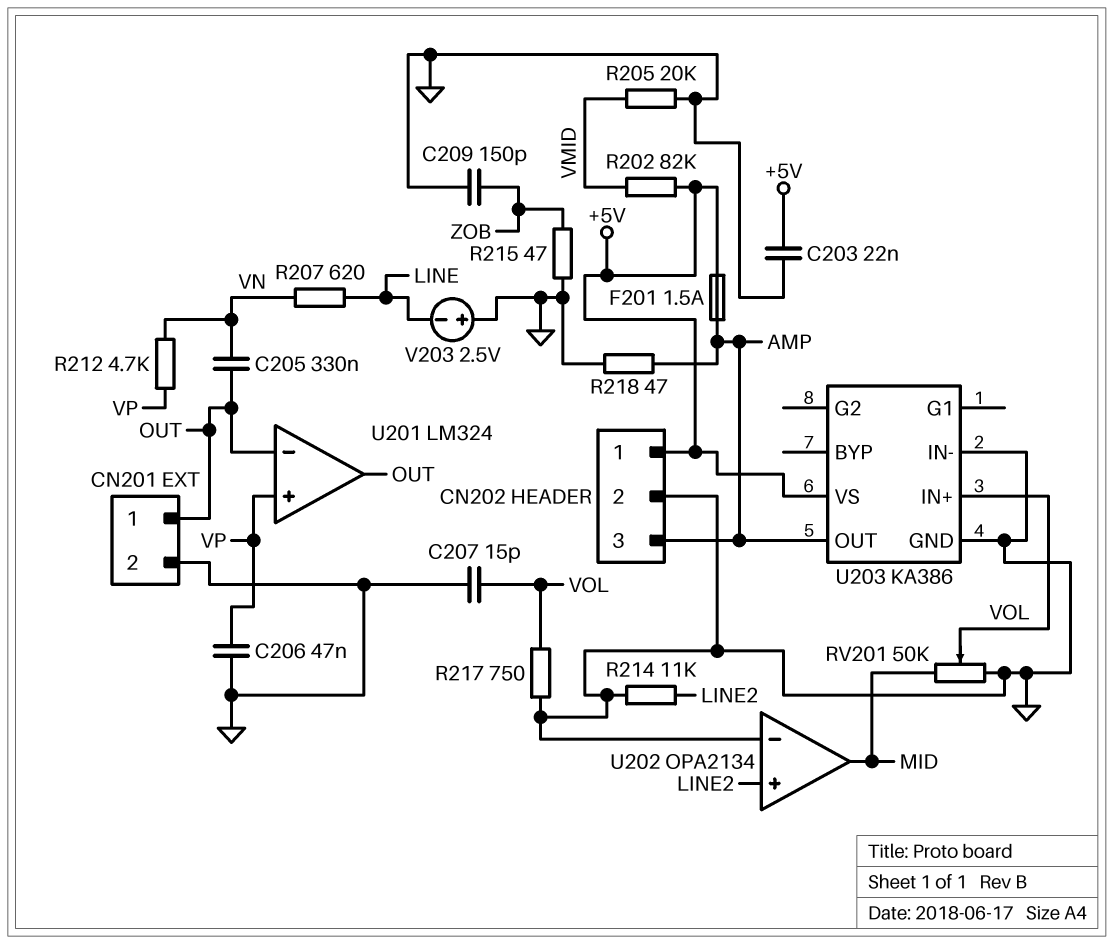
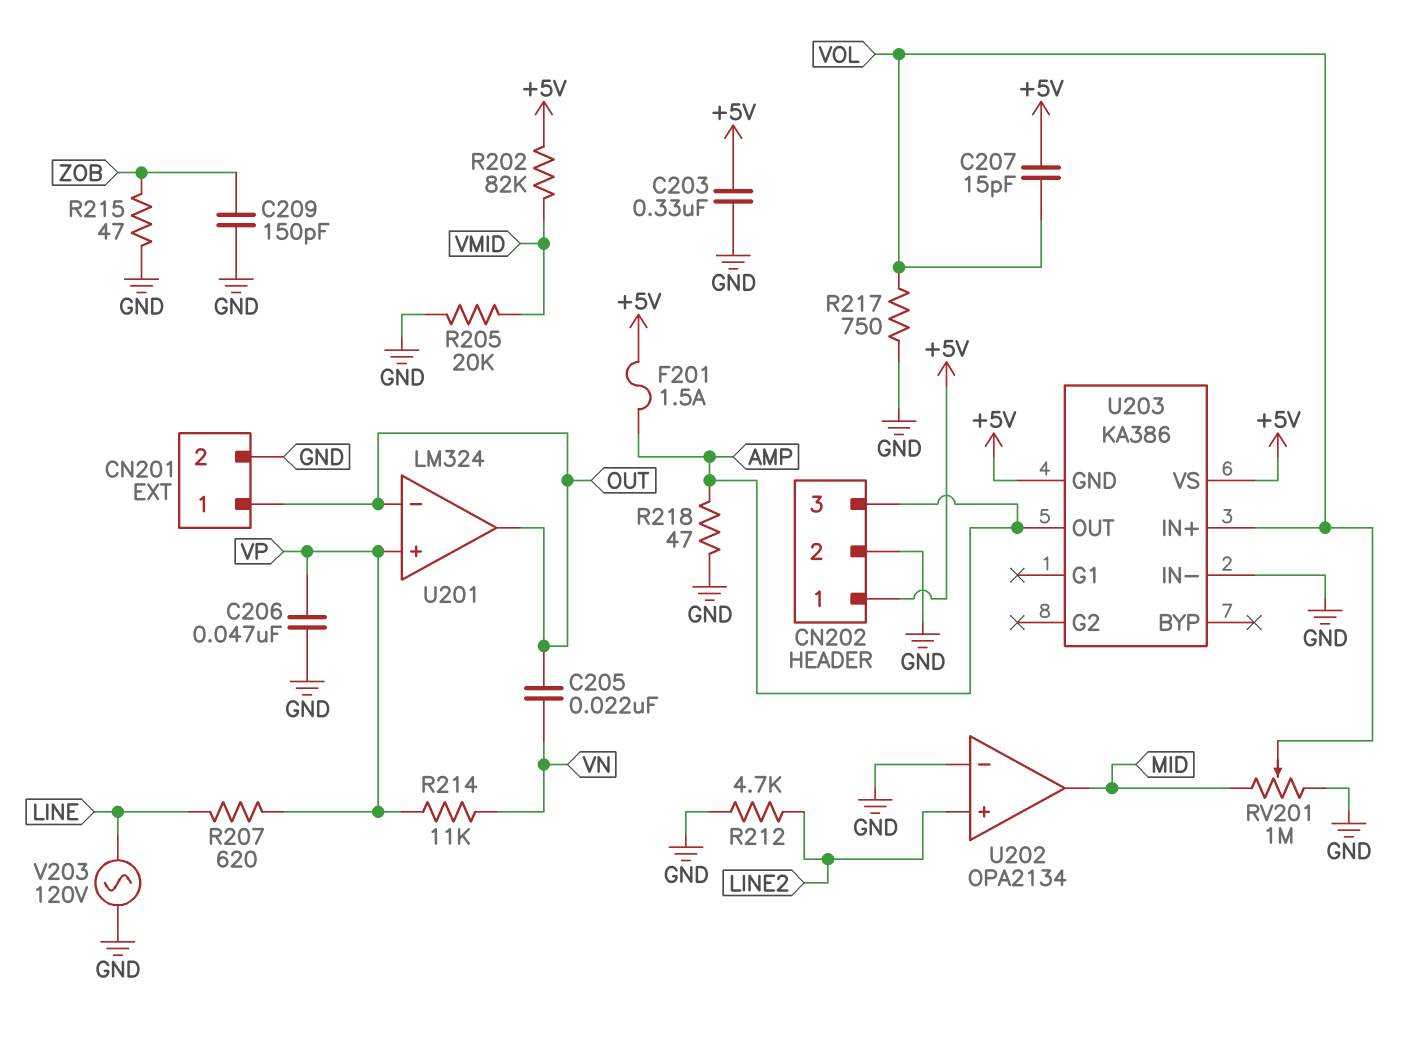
C203: 22nF (+5V, GND) -> 330nF (+5V, GND)
C205: 330nF (OUT, VN) -> 22nF (OUT, VN)
C207: 15pF (GND, VOL) -> 15pF (+5V, VOL)
R207: 620 (LINE, VN) -> 620 (LINE, VP)
R212: 4.7k (VN, VP) -> 4.7k (GND, LINE2)
R214: 11k (GND, LINE2) -> 11k (VN, VP)
RV201: 50k (GND, MID, wiper VOL) -> 1M (GND, MID, wiper VOL)
U203 pin GND: GND -> +5V
V203: 2.5V (plus GND, minus LINE) -> AC 120V (GND, LINE)

